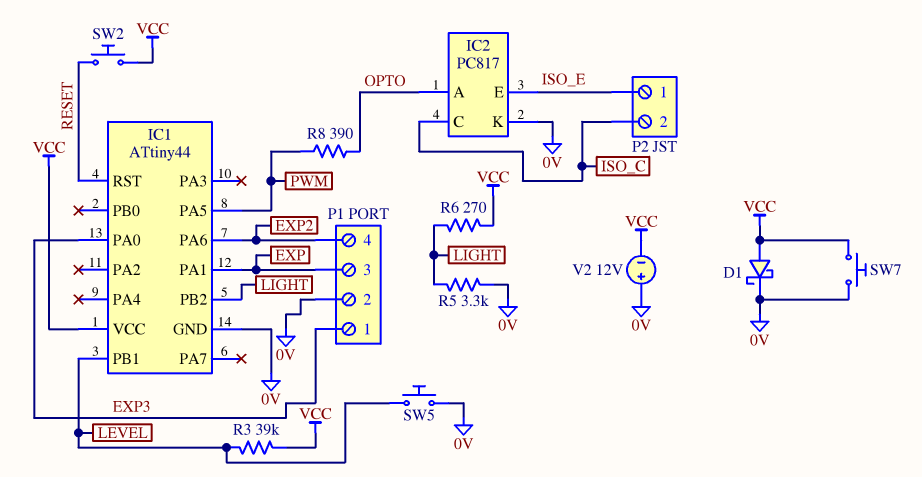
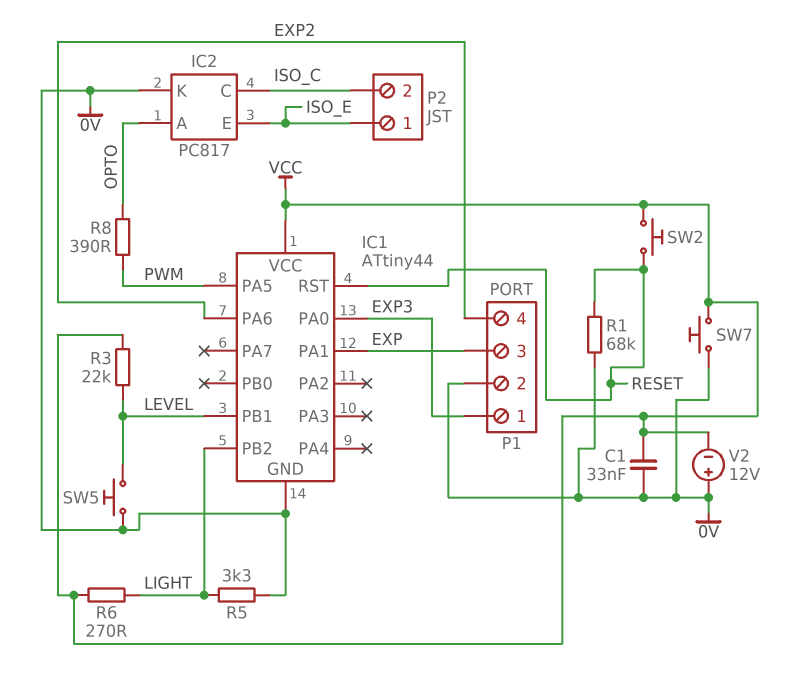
C1: none -> 33nF (0V, VCC)
D1: schottky (A VCC, K 0V) -> none
R1: none -> 68k (0V, RESET)
R3: 39k (LEVEL, VCC) -> 22k (LEVEL, VCC)

